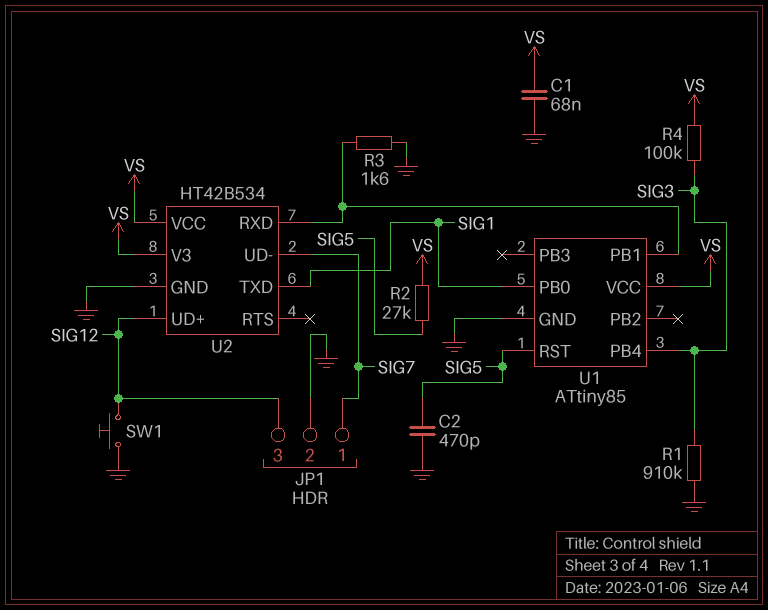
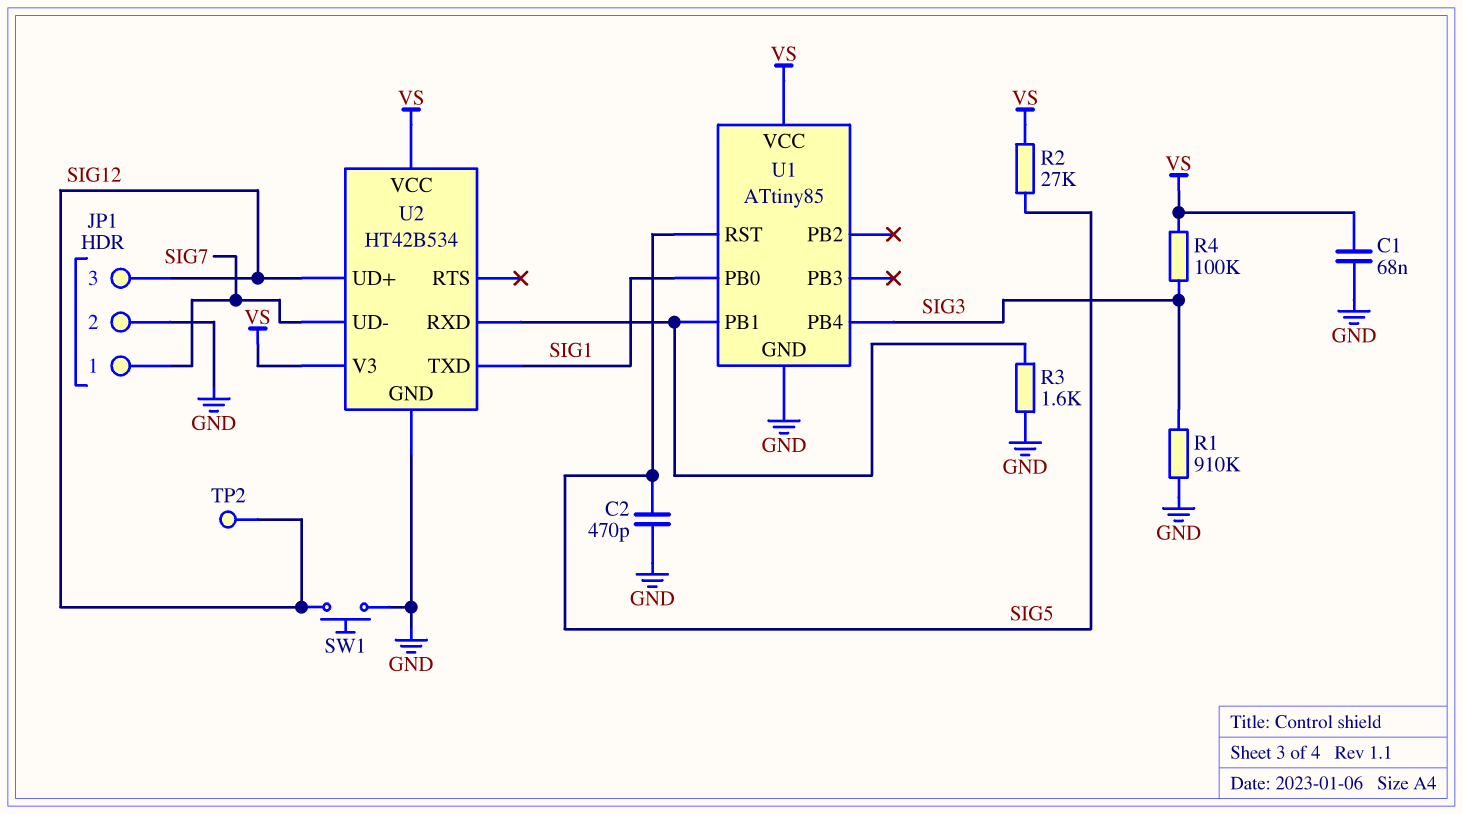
TP2: none -> test point (SIG12)

